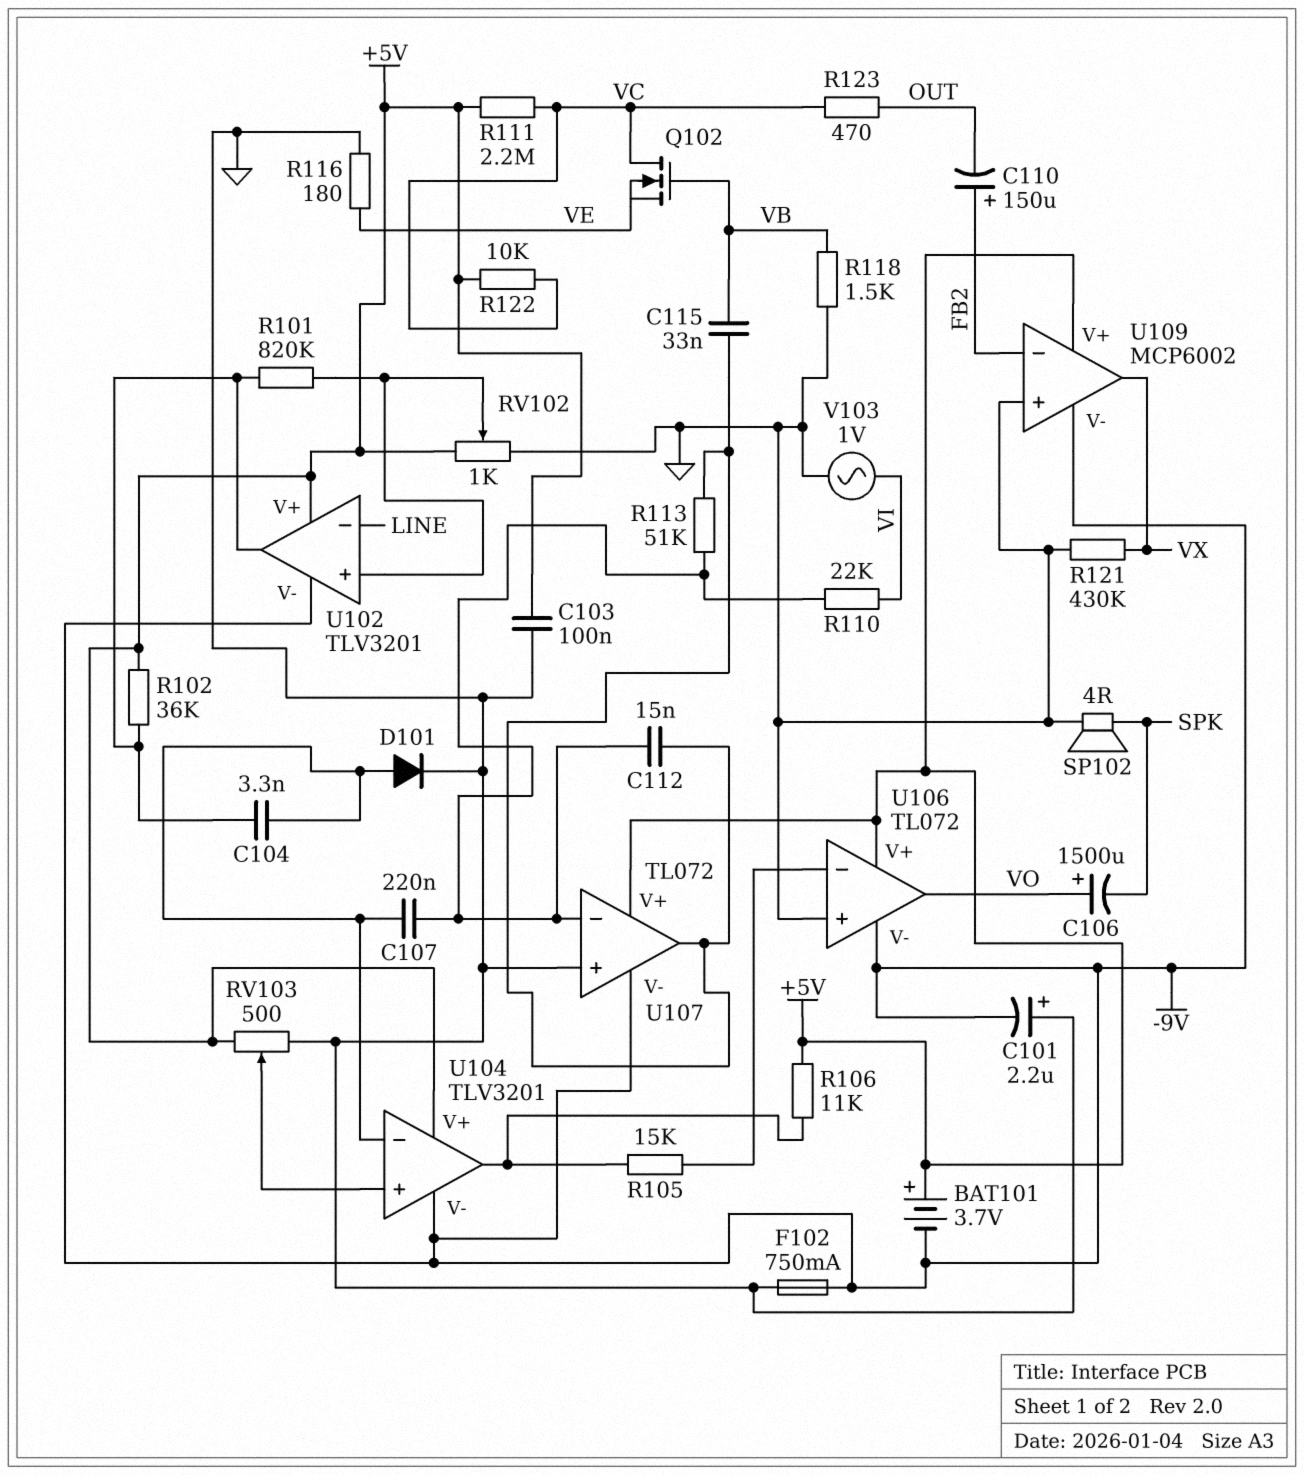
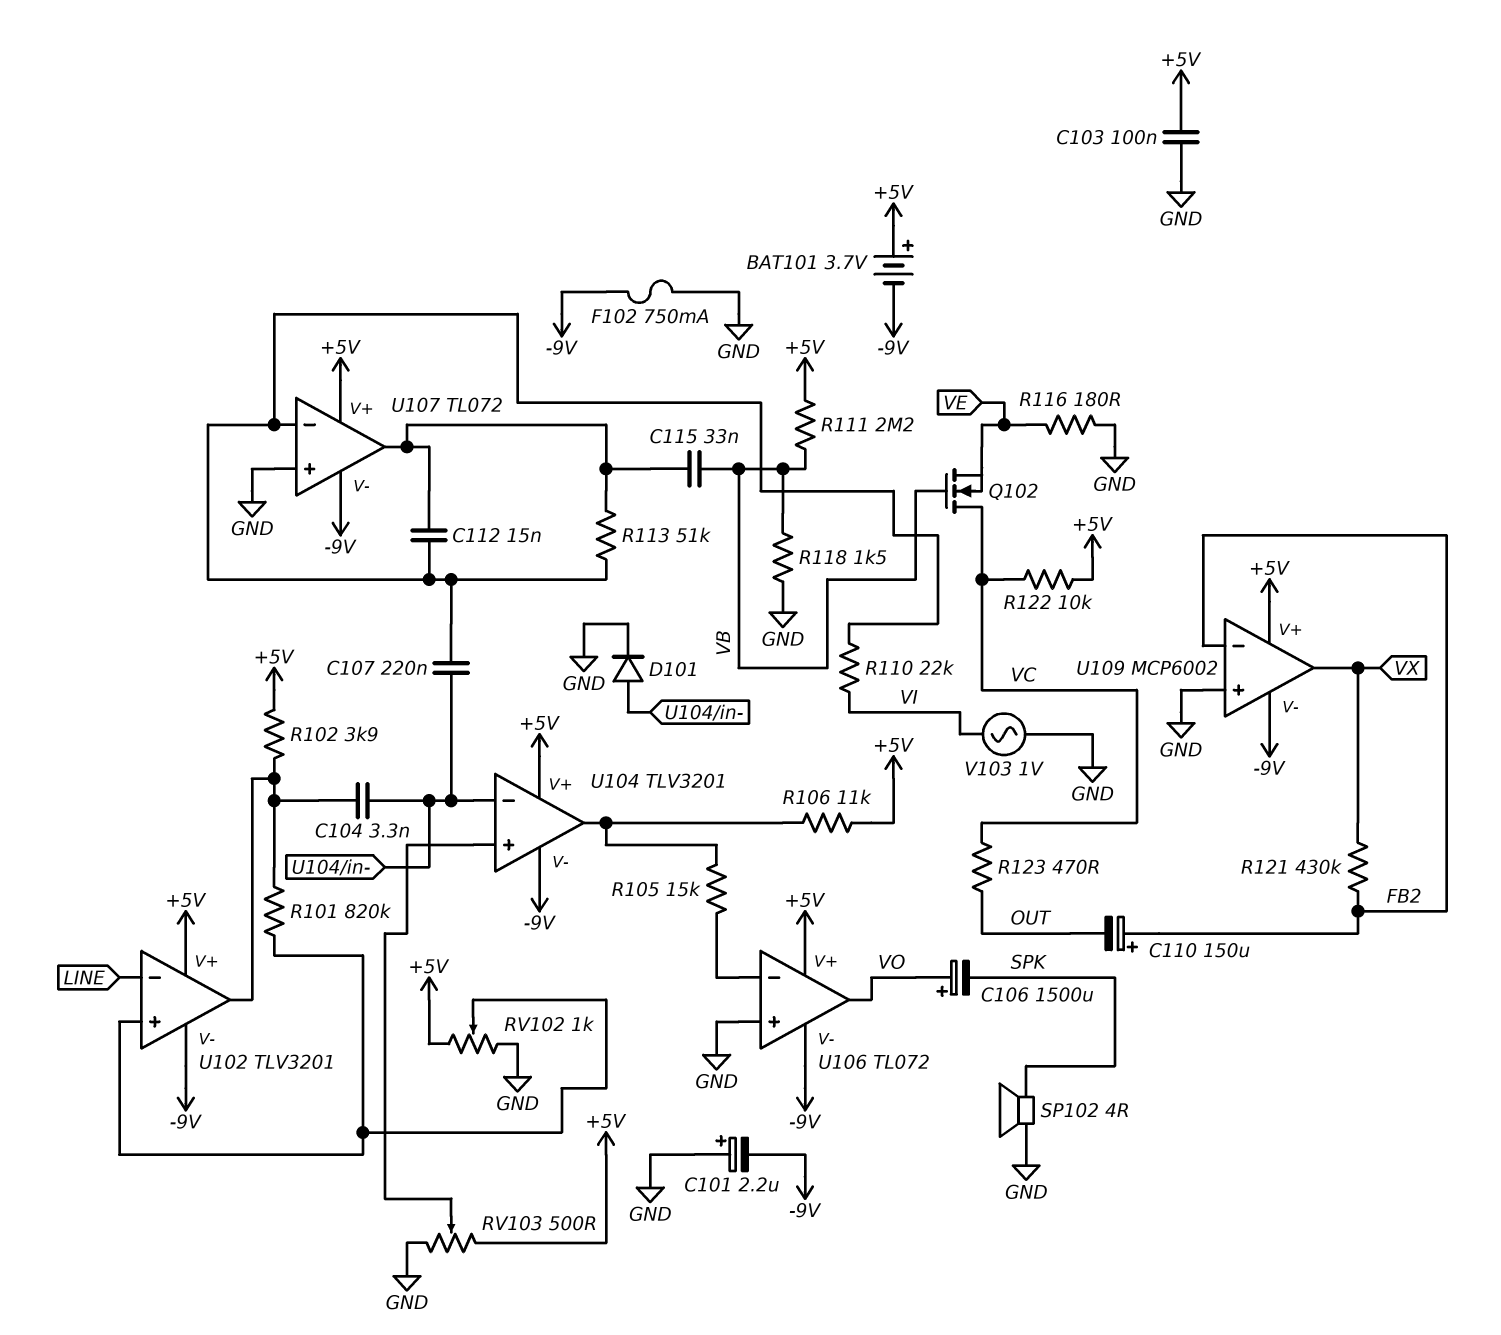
R102: 36k (+5V, U102/out) -> 3.9k (+5V, U102/out)
R111: 2.2M (+5V, VC) -> 2.2M (+5V, VB)
R121: 430k (GND, VX) -> 430k (FB2, VX)

